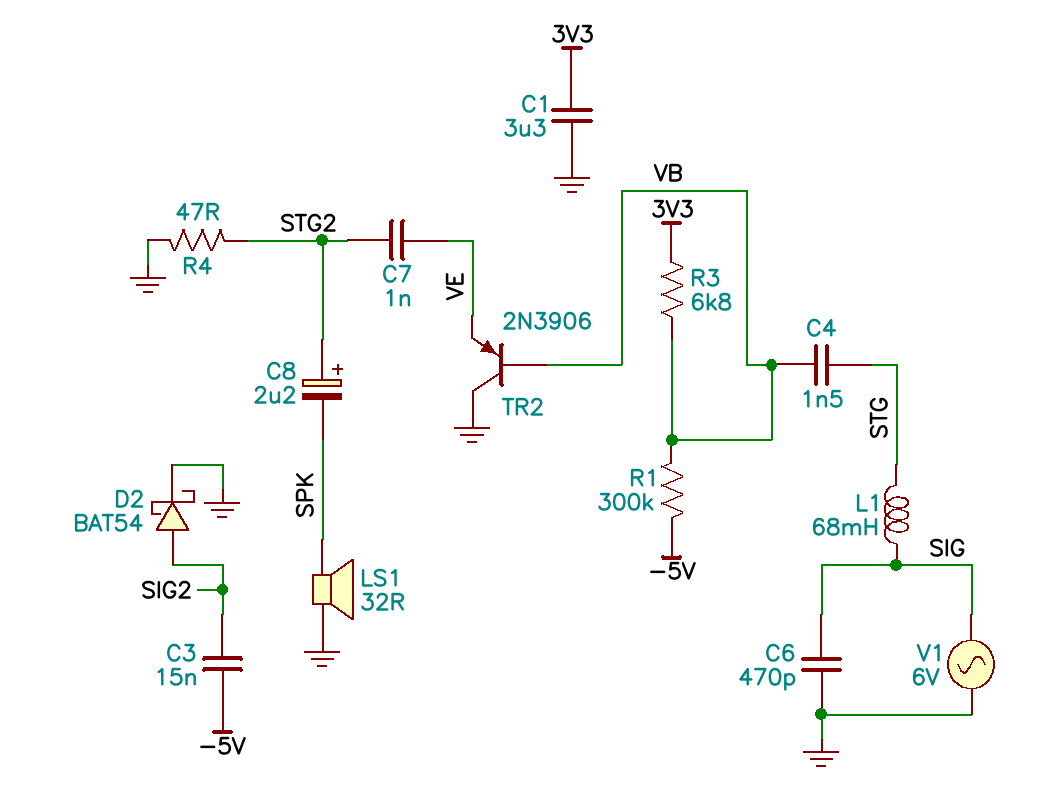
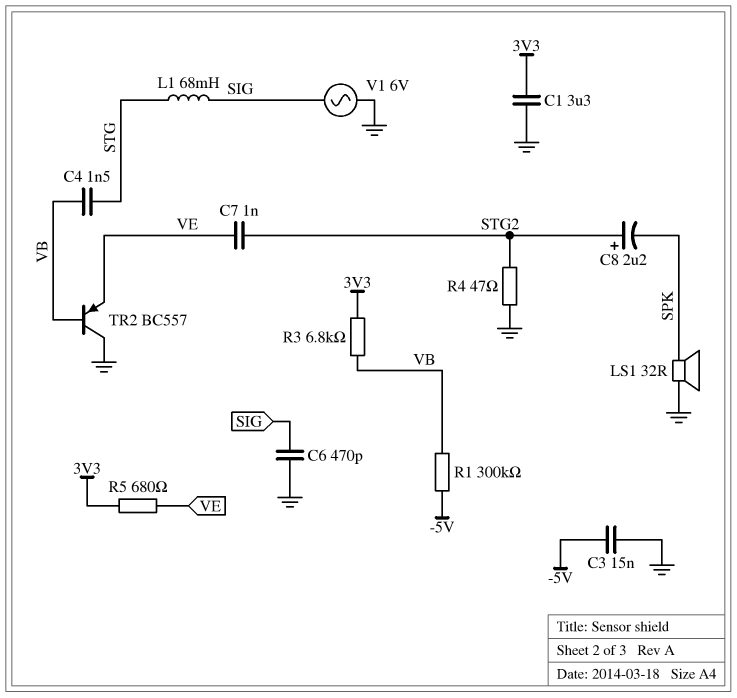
C3: 15nF (-5V, SIG2) -> 15nF (-5V, GND)
D2: schottky BAT54 (A SIG2, K GND) -> none
R5: none -> 680 (3V3, VE)
TR2: PNP 2N3906 (B VB, C GND, E VE) -> PNP BC557 (B VB, C GND, E VE)

